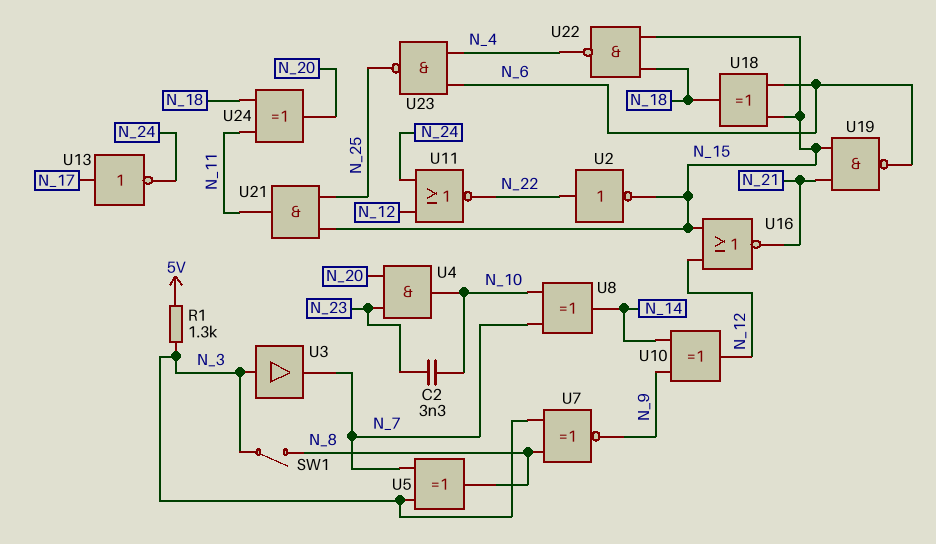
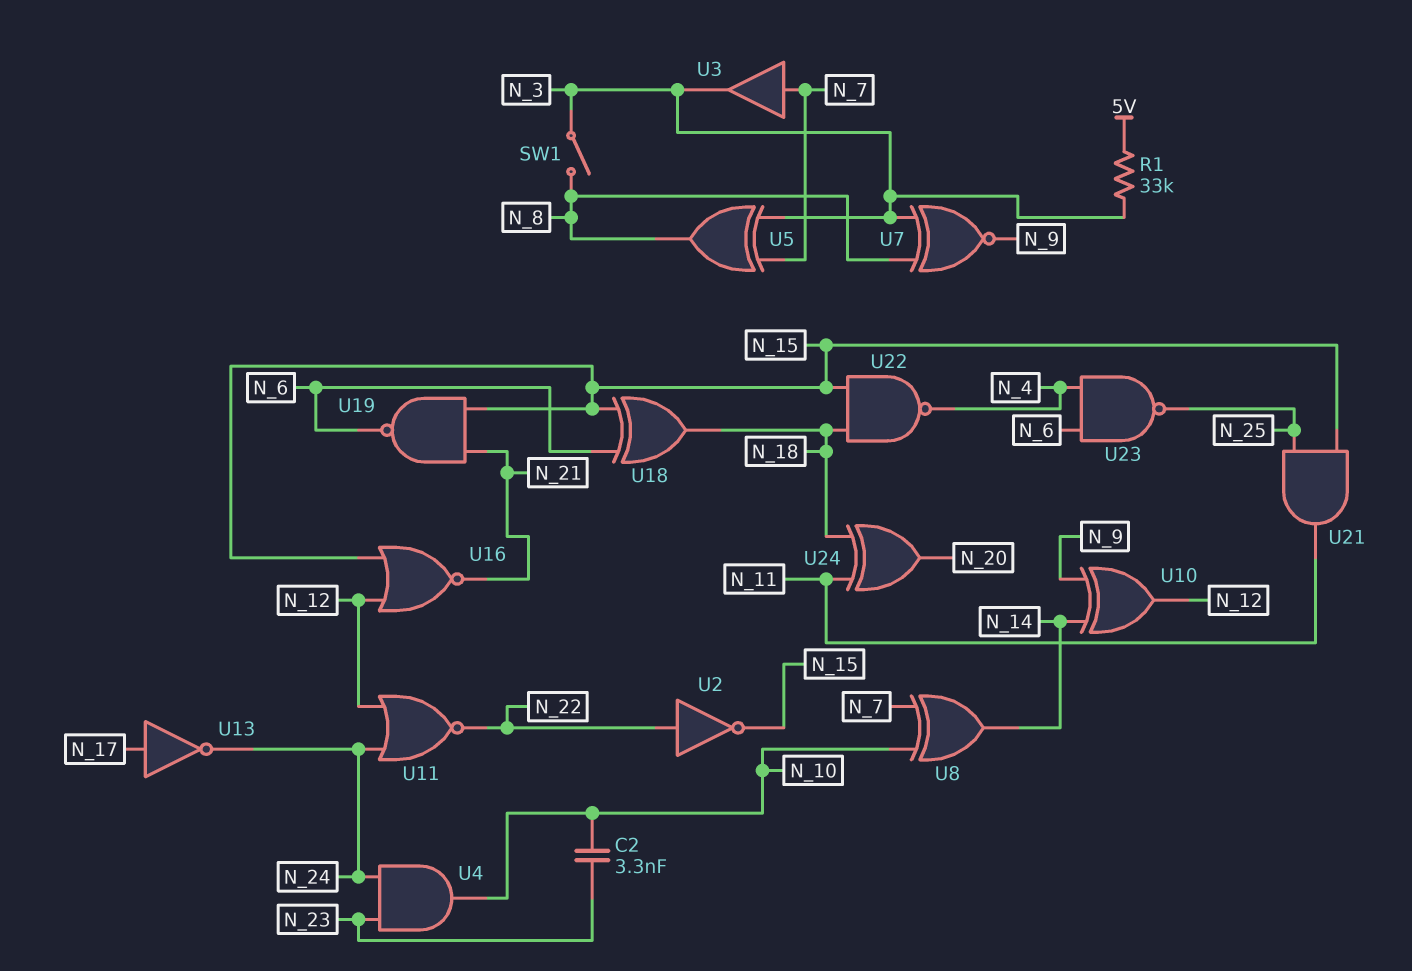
R1: 1.3k (5V, N_3) -> 33k (5V, N_3)
U3: buffer (in N_3, out N_7) -> buffer (in N_7, out N_3)
U4: AND (in N_20, in N_23, out N_10) -> AND (in N_23, in N_24, out N_10)

